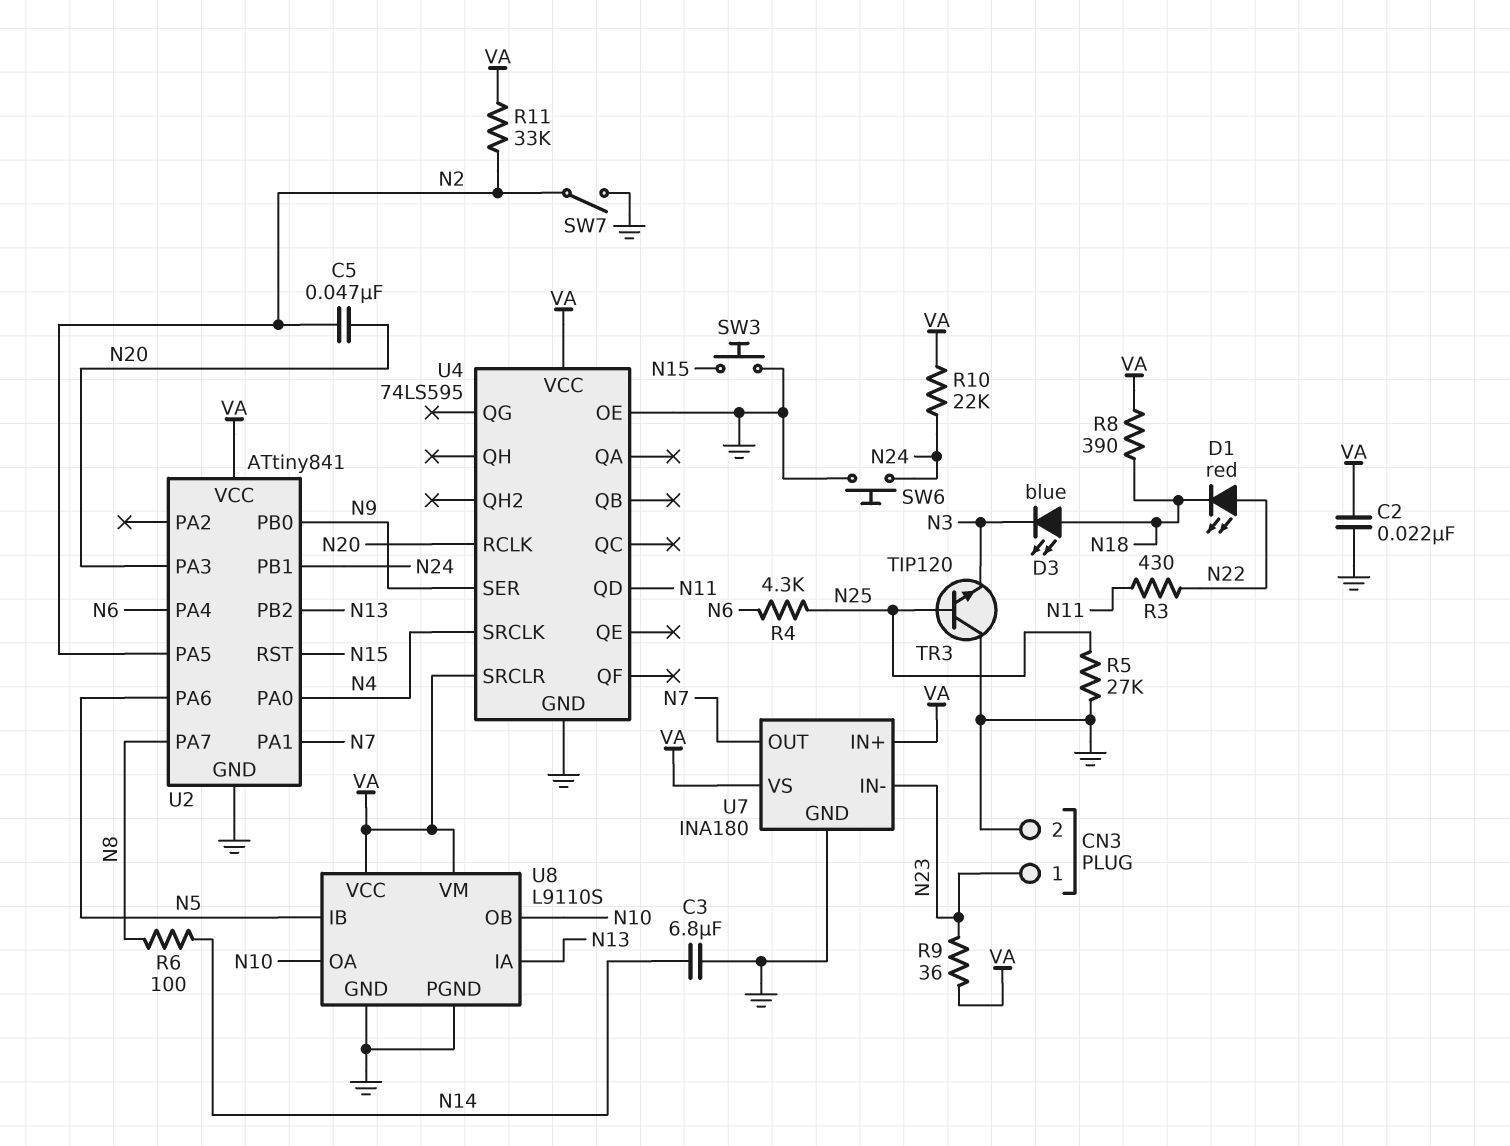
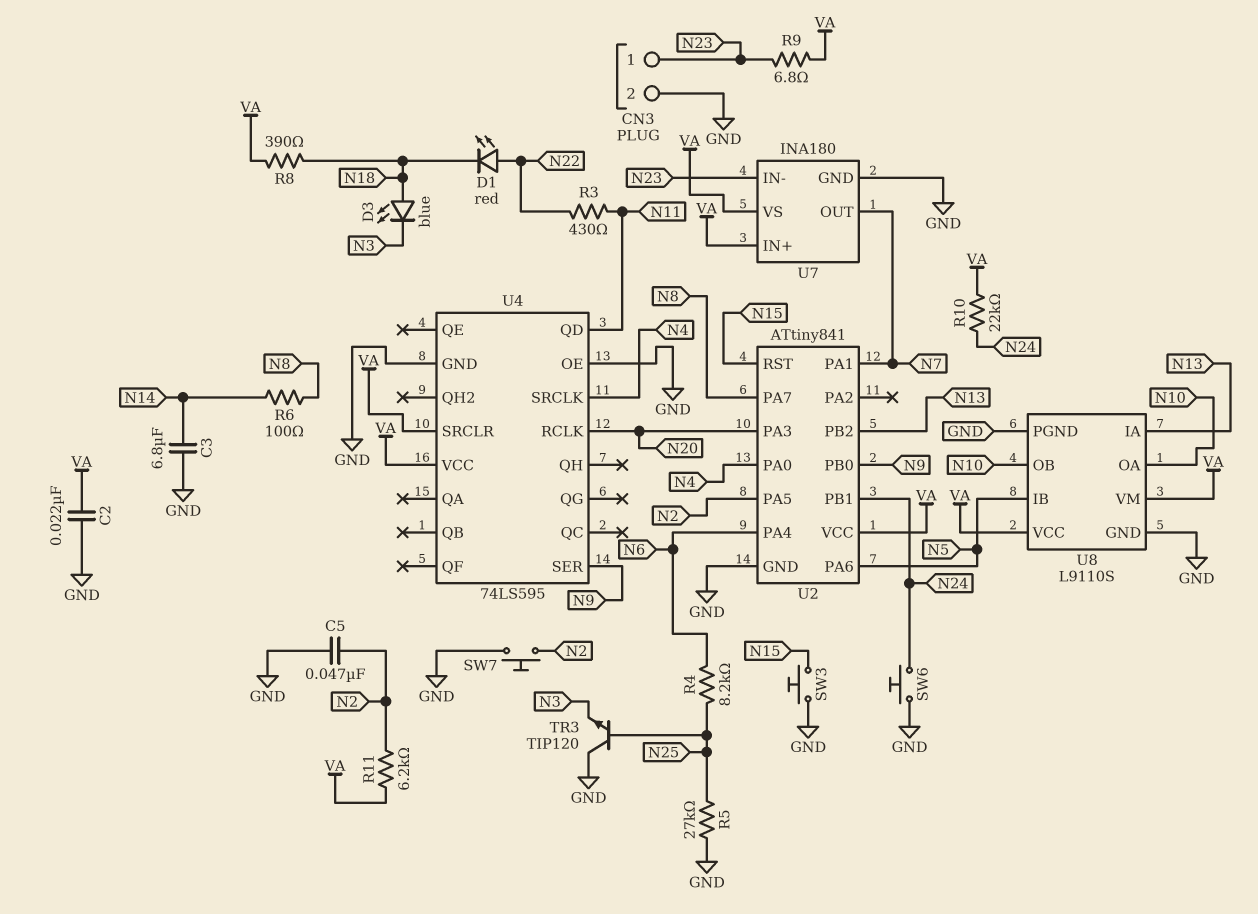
C5: 47nF (N2, N20) -> 47nF (GND, N2)
R4: 4.3k (N6, N25) -> 8.2k (N6, N25)
R9: 36 (N23, VA) -> 6.8 (N23, VA)
R11: 33k (N2, VA) -> 6.2k (N2, VA)
SW7: switch (GND, N2) -> button (GND, N2)

